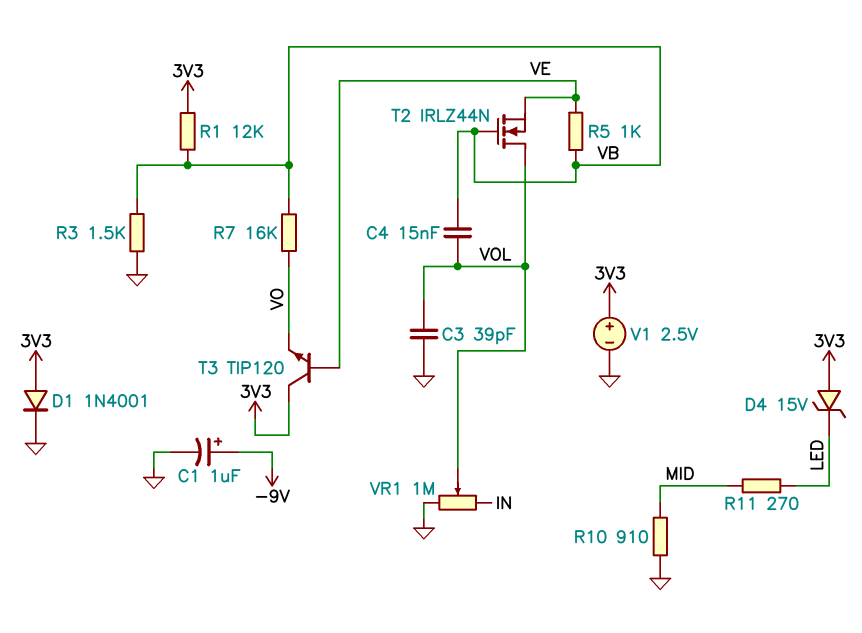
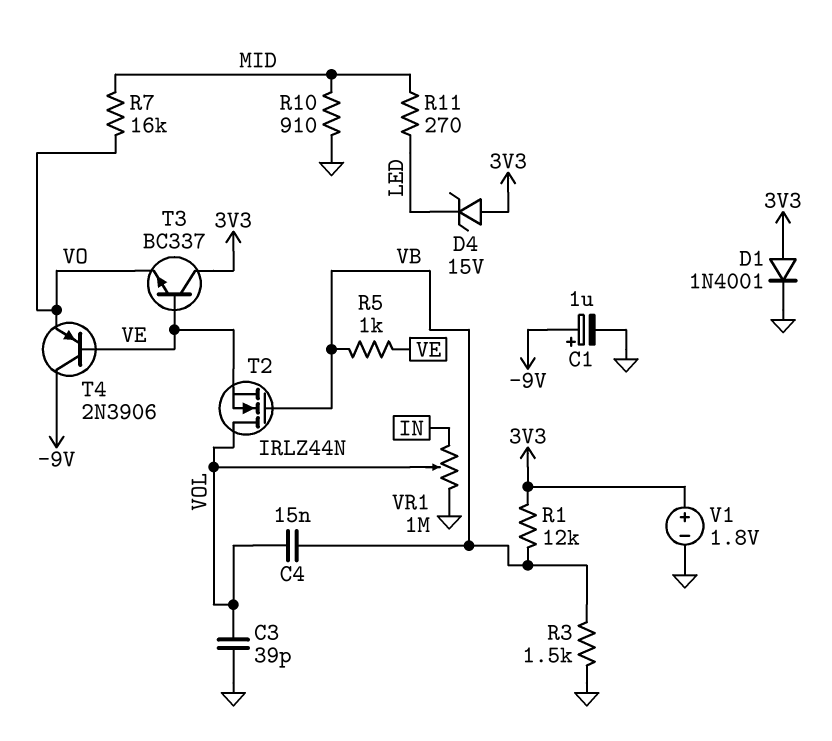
R7: 16k (VB, VO) -> 16k (MID, VO)
T3: NPN TIP120 (B VE, C 3V3, E VO) -> NPN BC337 (B VE, C 3V3, E VO)
T4: none -> PNP 2N3906 (B VE, C -9V, E VO)
V1: 2.5V (plus 3V3, minus GND) -> 1.8V (plus 3V3, minus GND)

